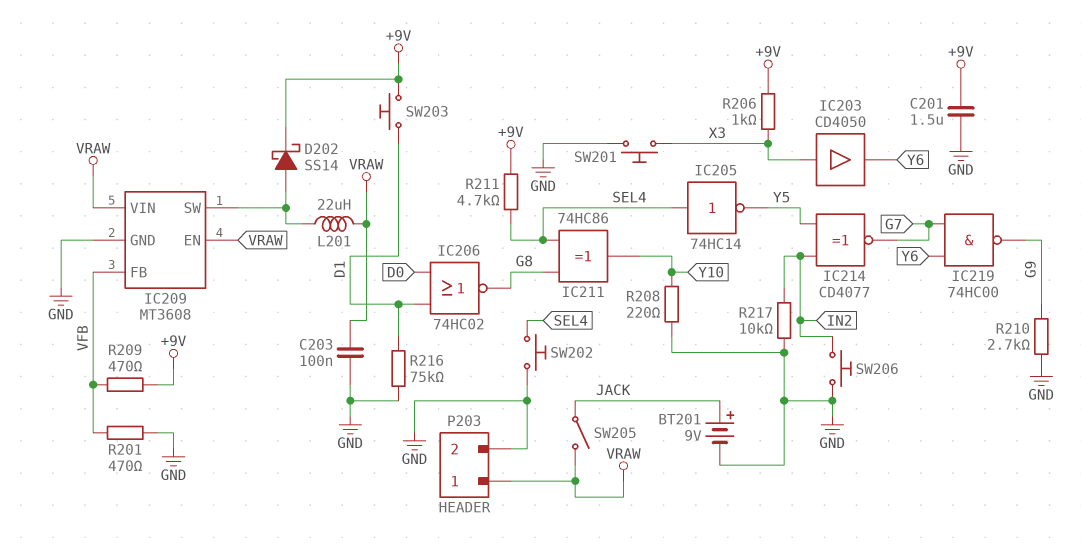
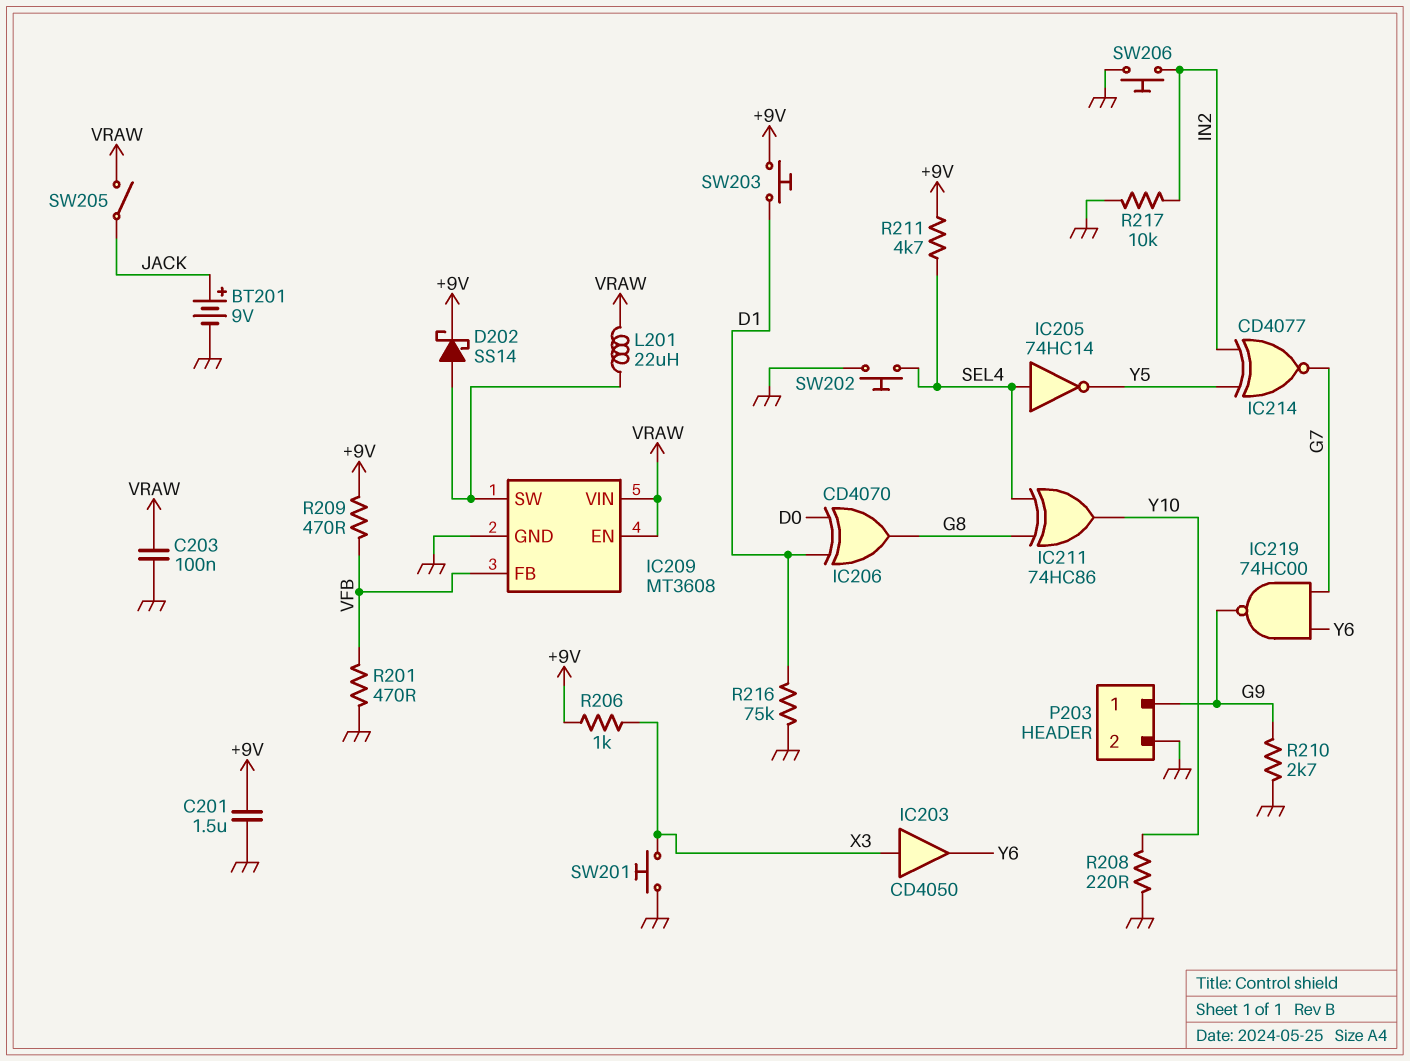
IC206: NOR 74HC02 (in D0, in D1, out G8) -> XOR CD4070 (in D0, in D1, out G8)
P203 pin 1: VRAW -> G9

